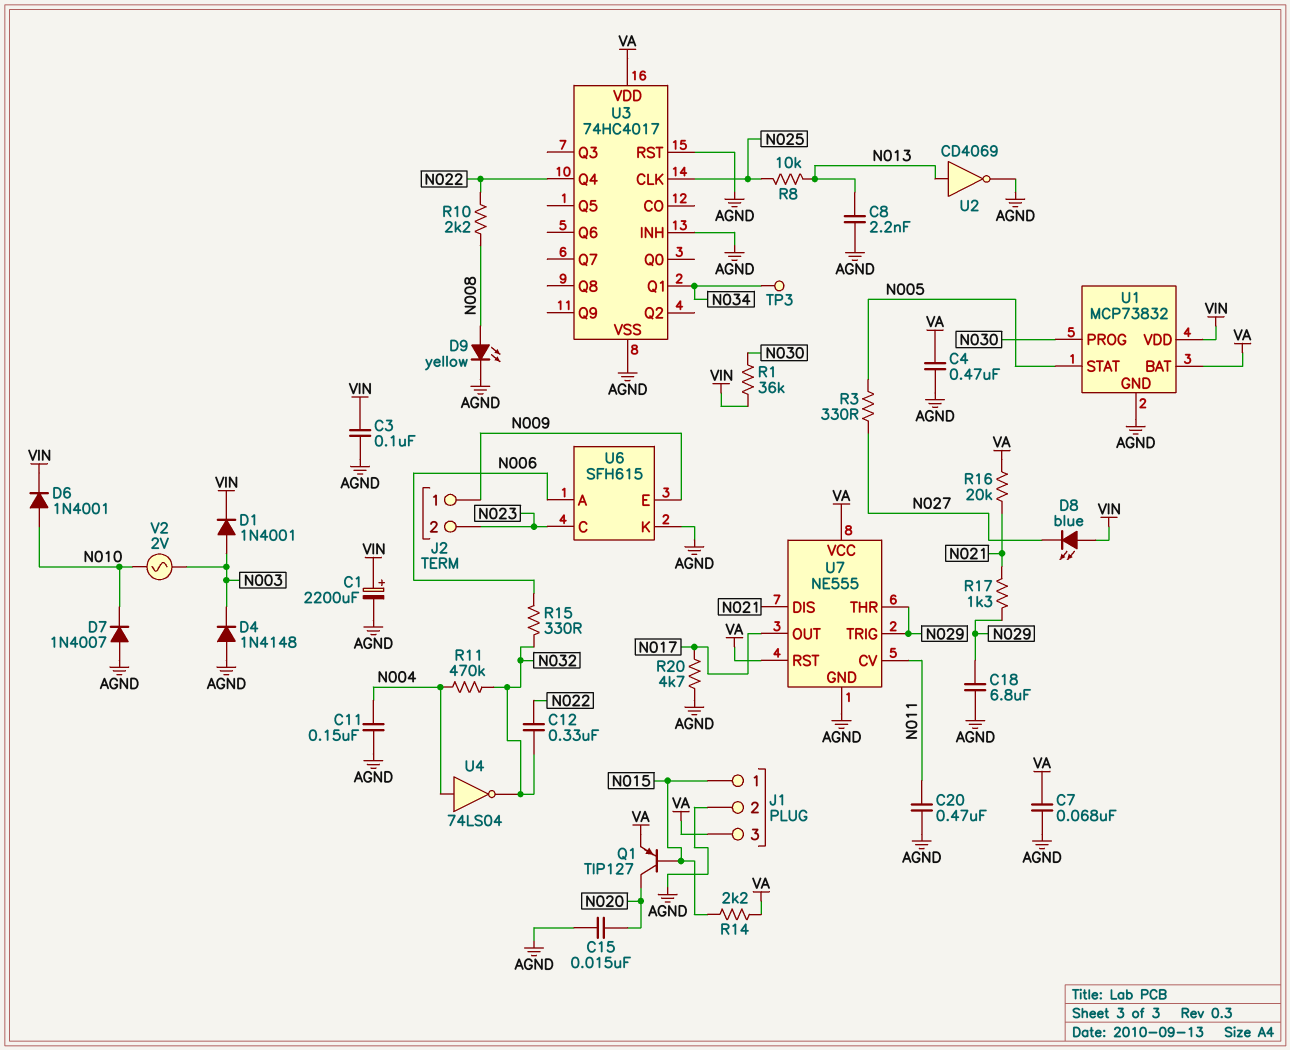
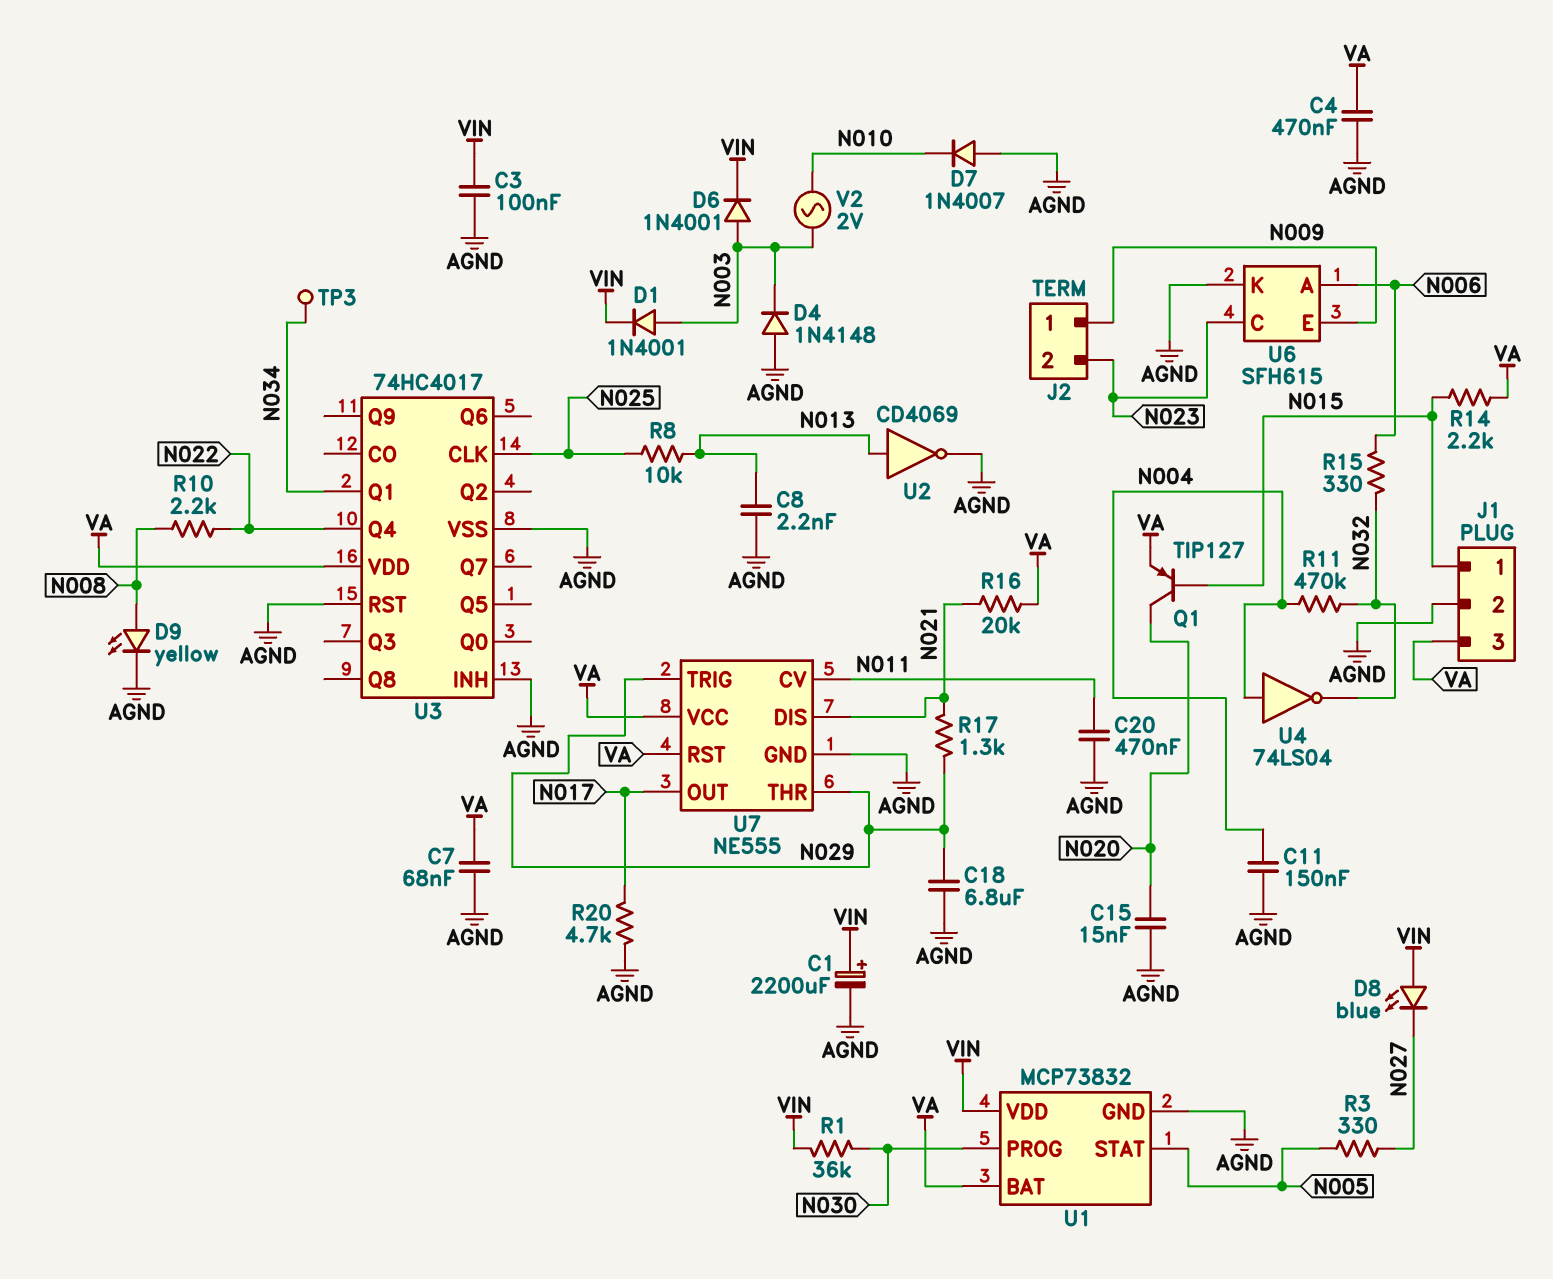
C12: 330nF (N022, N032) -> none
D6: diode 1N4001 (A N010, K VIN) -> diode 1N4001 (A N003, K VIN)

